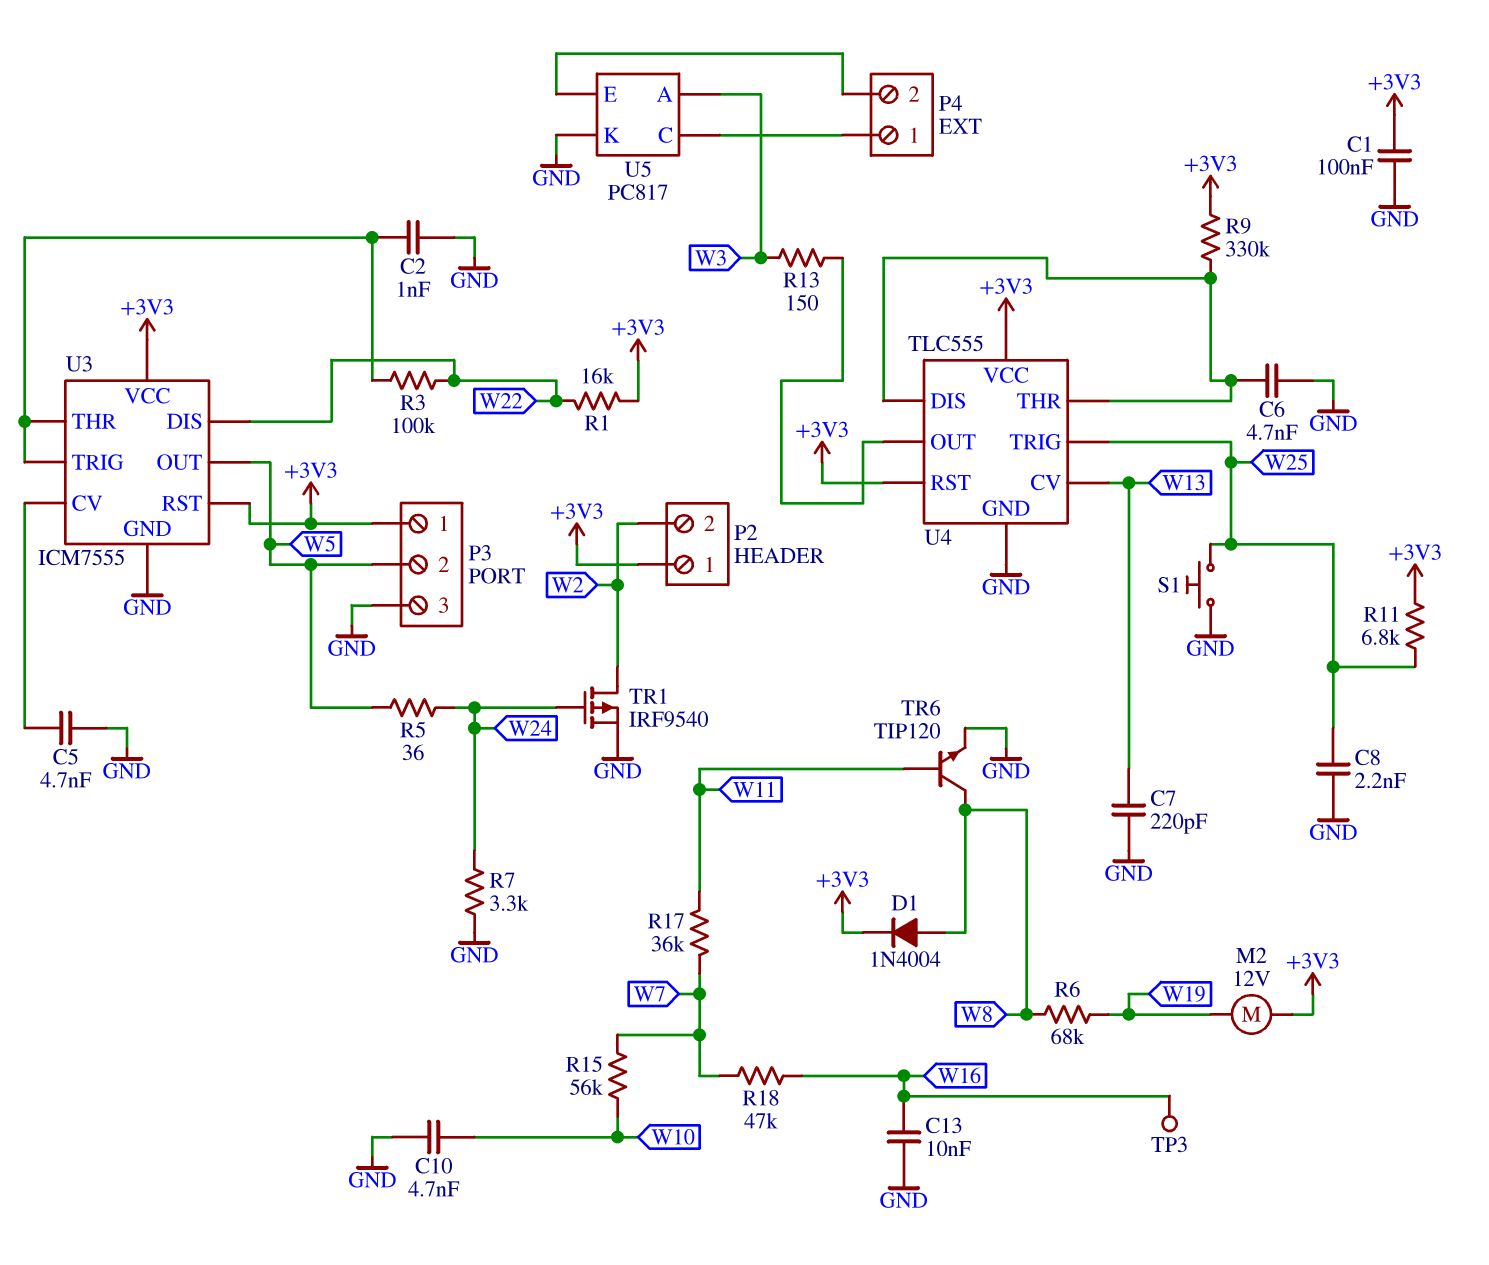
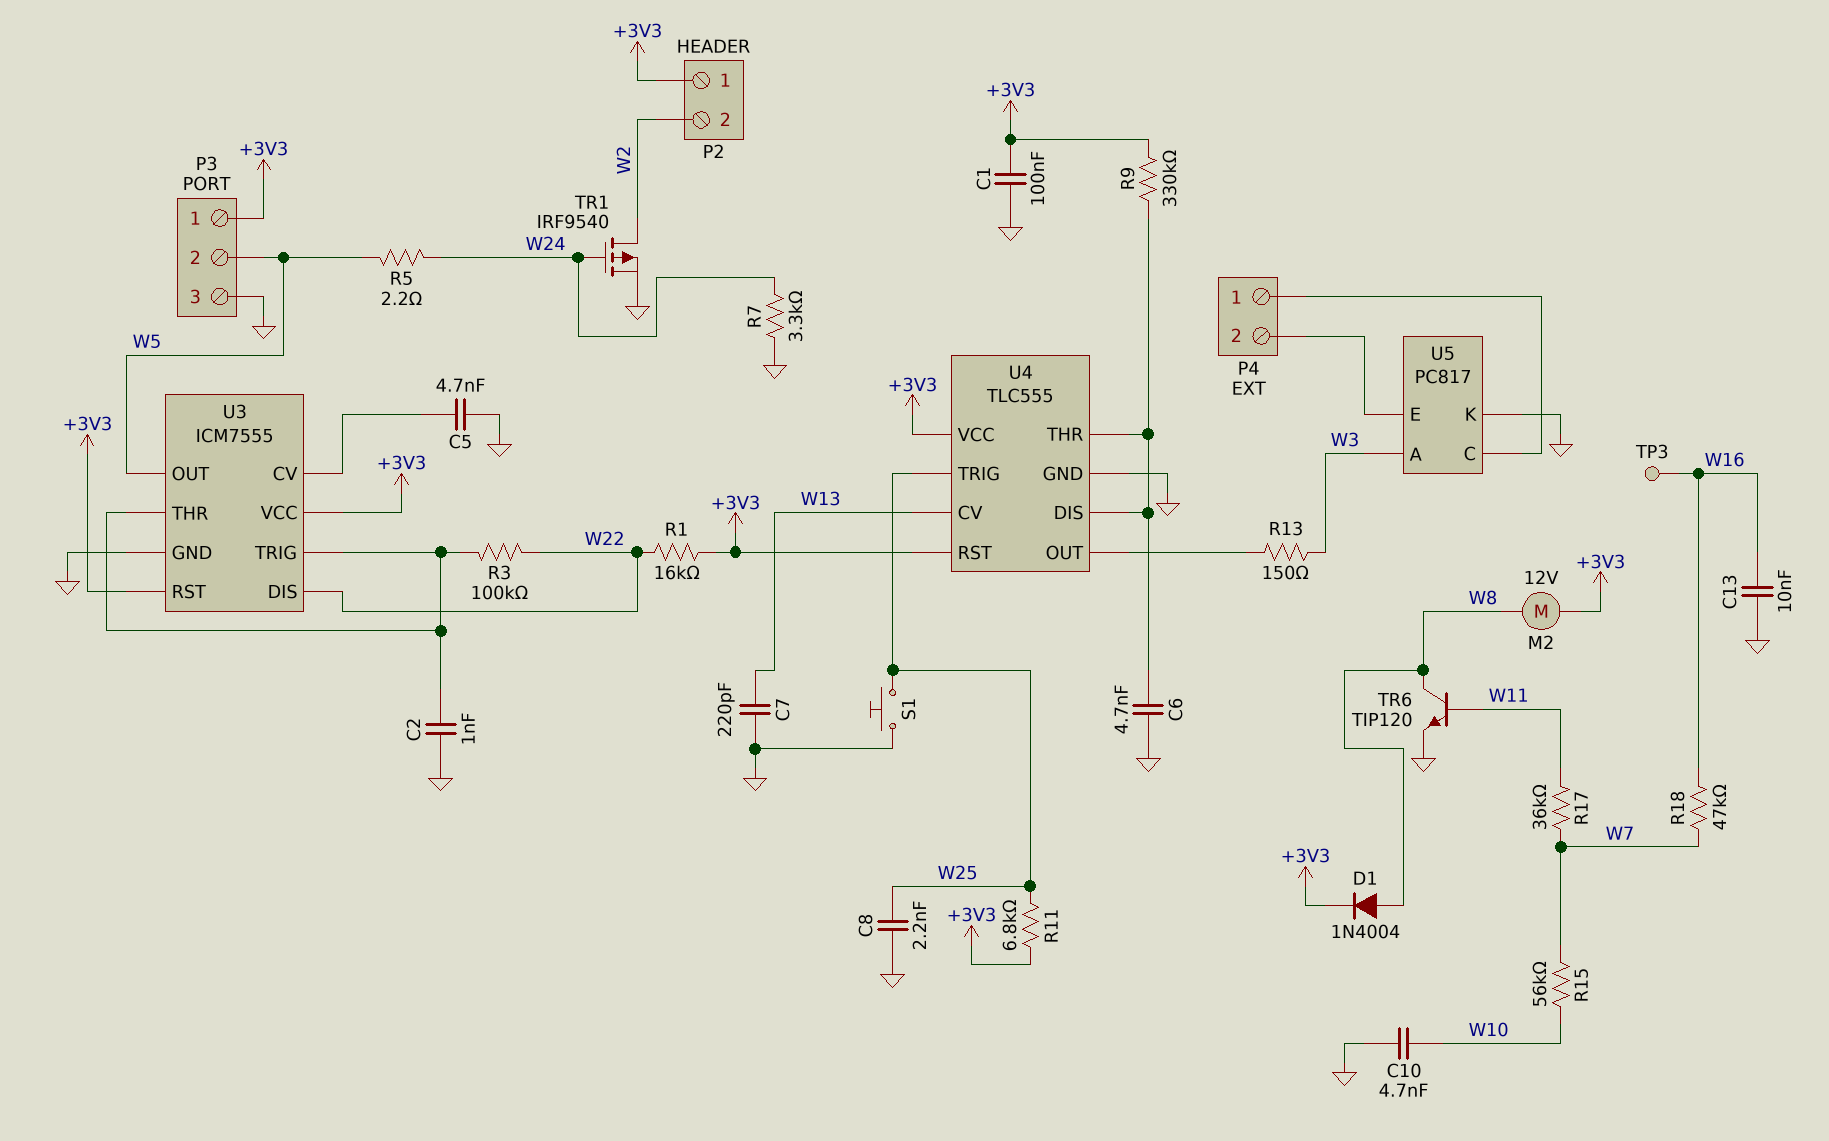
M2: motor 12V (+3V3, W19) -> motor 12V (+3V3, W8)
R5: 36 (W5, W24) -> 2.2 (W5, W24)
R6: 68k (W8, W19) -> none

